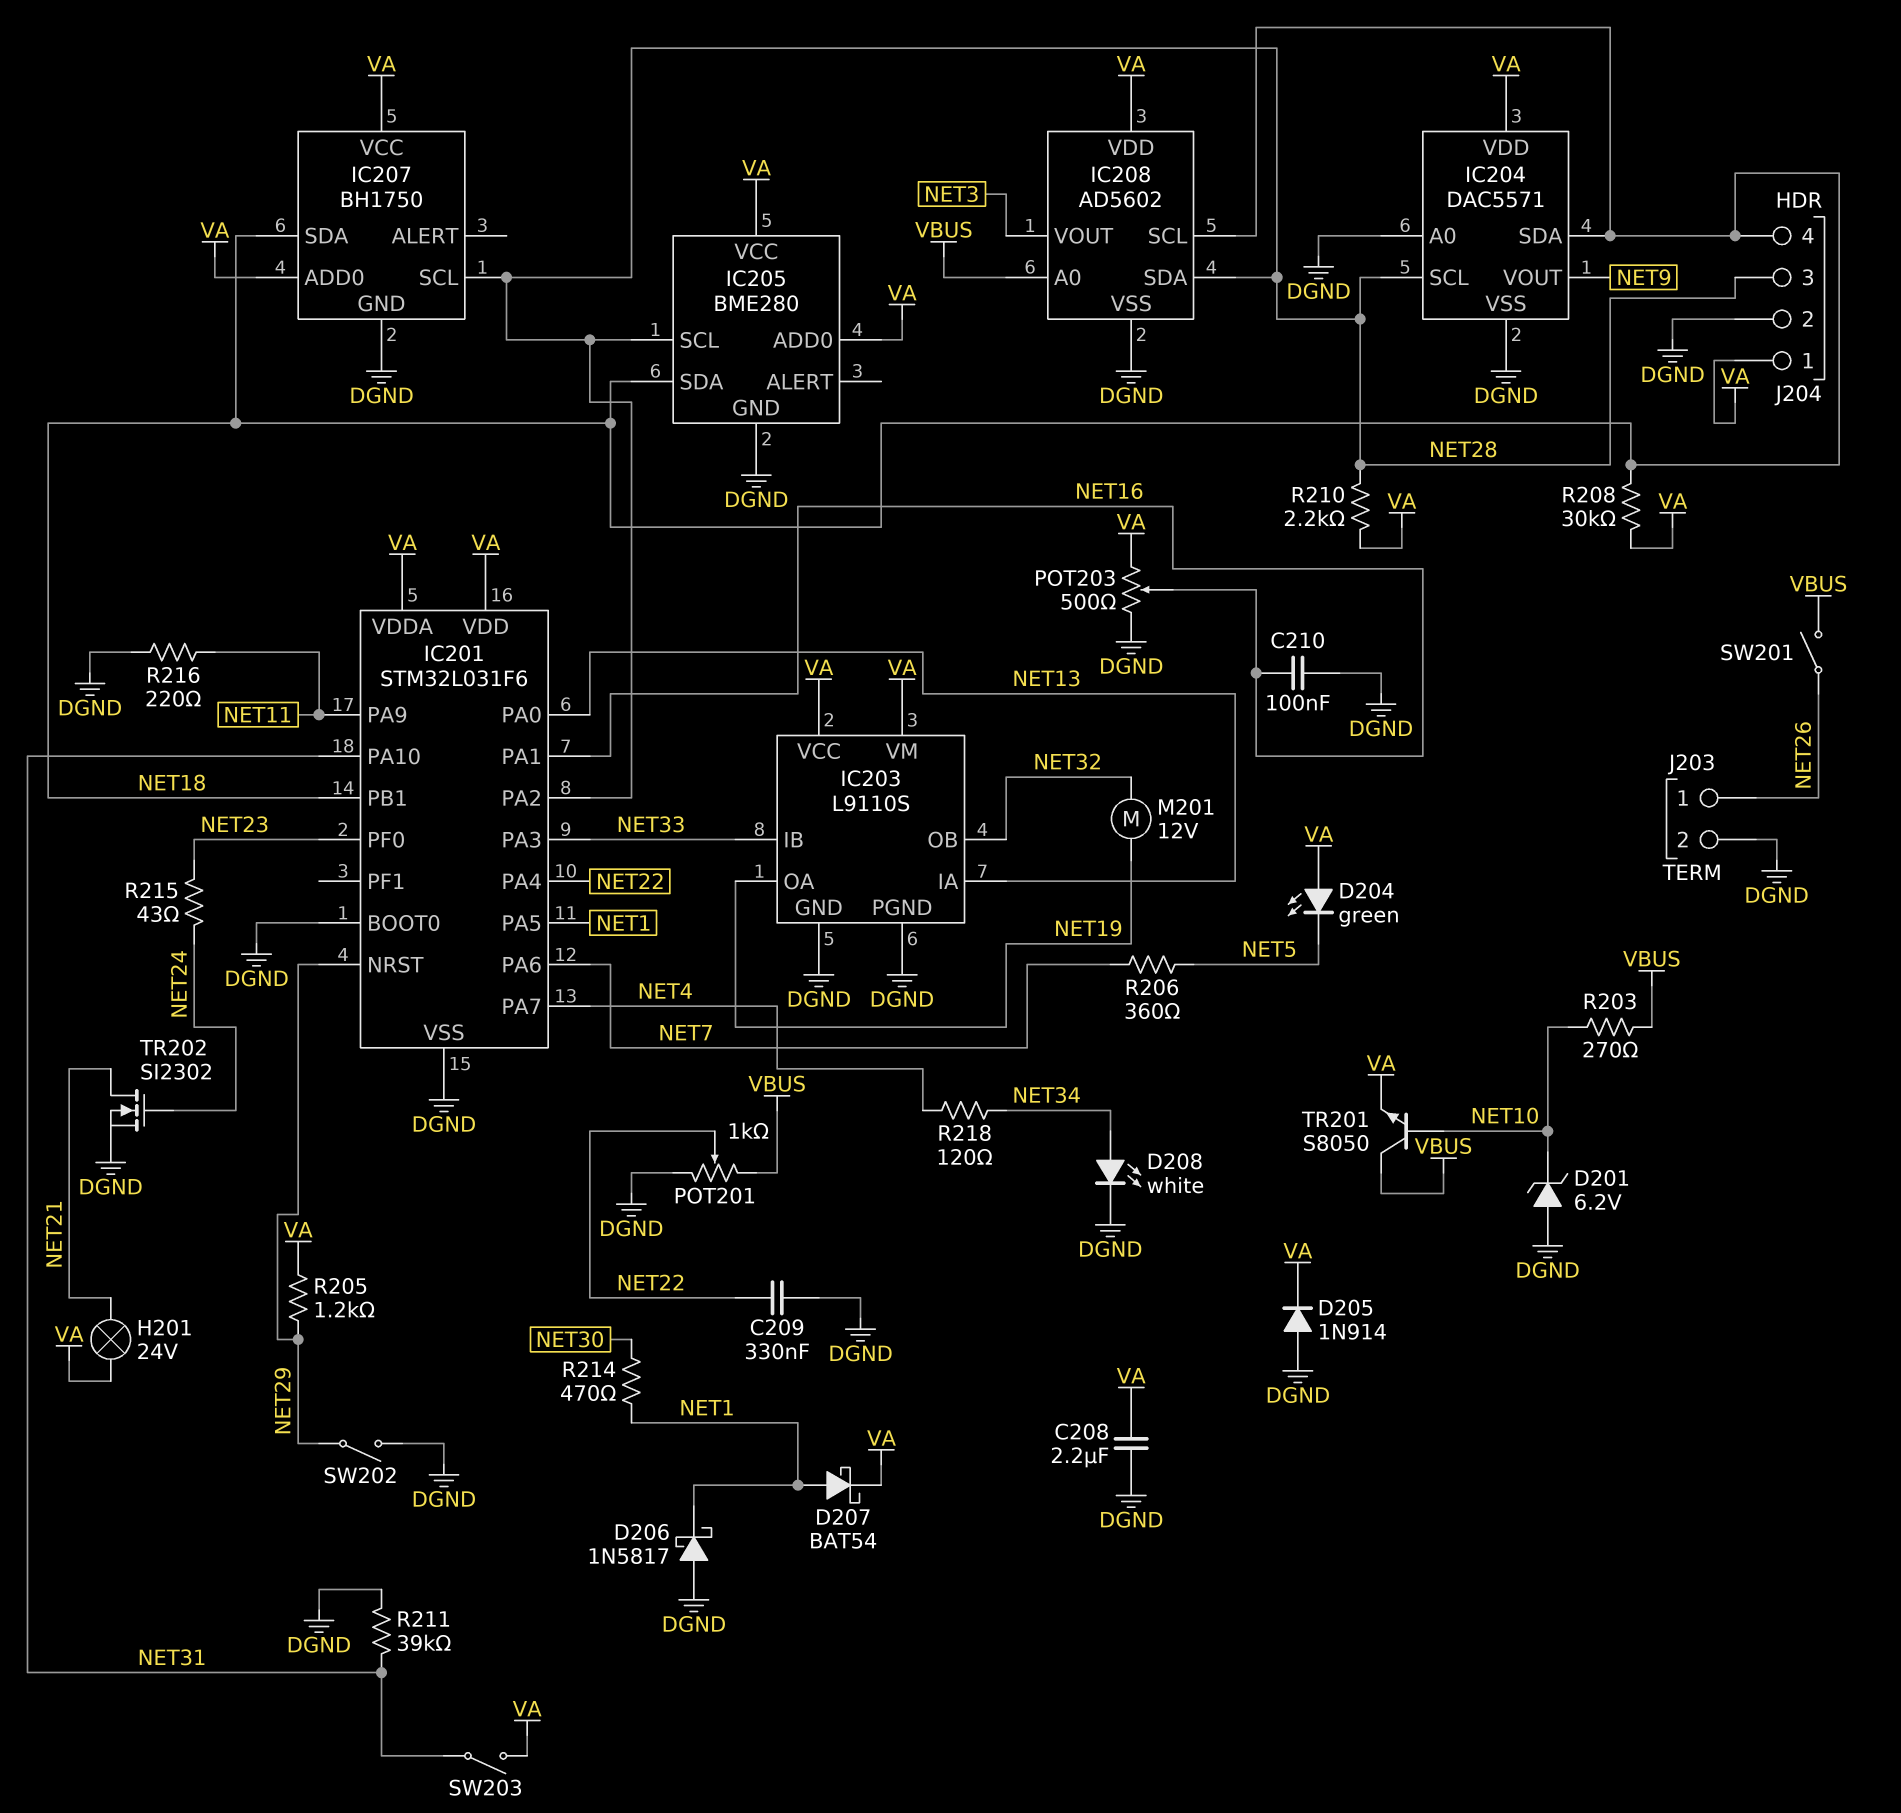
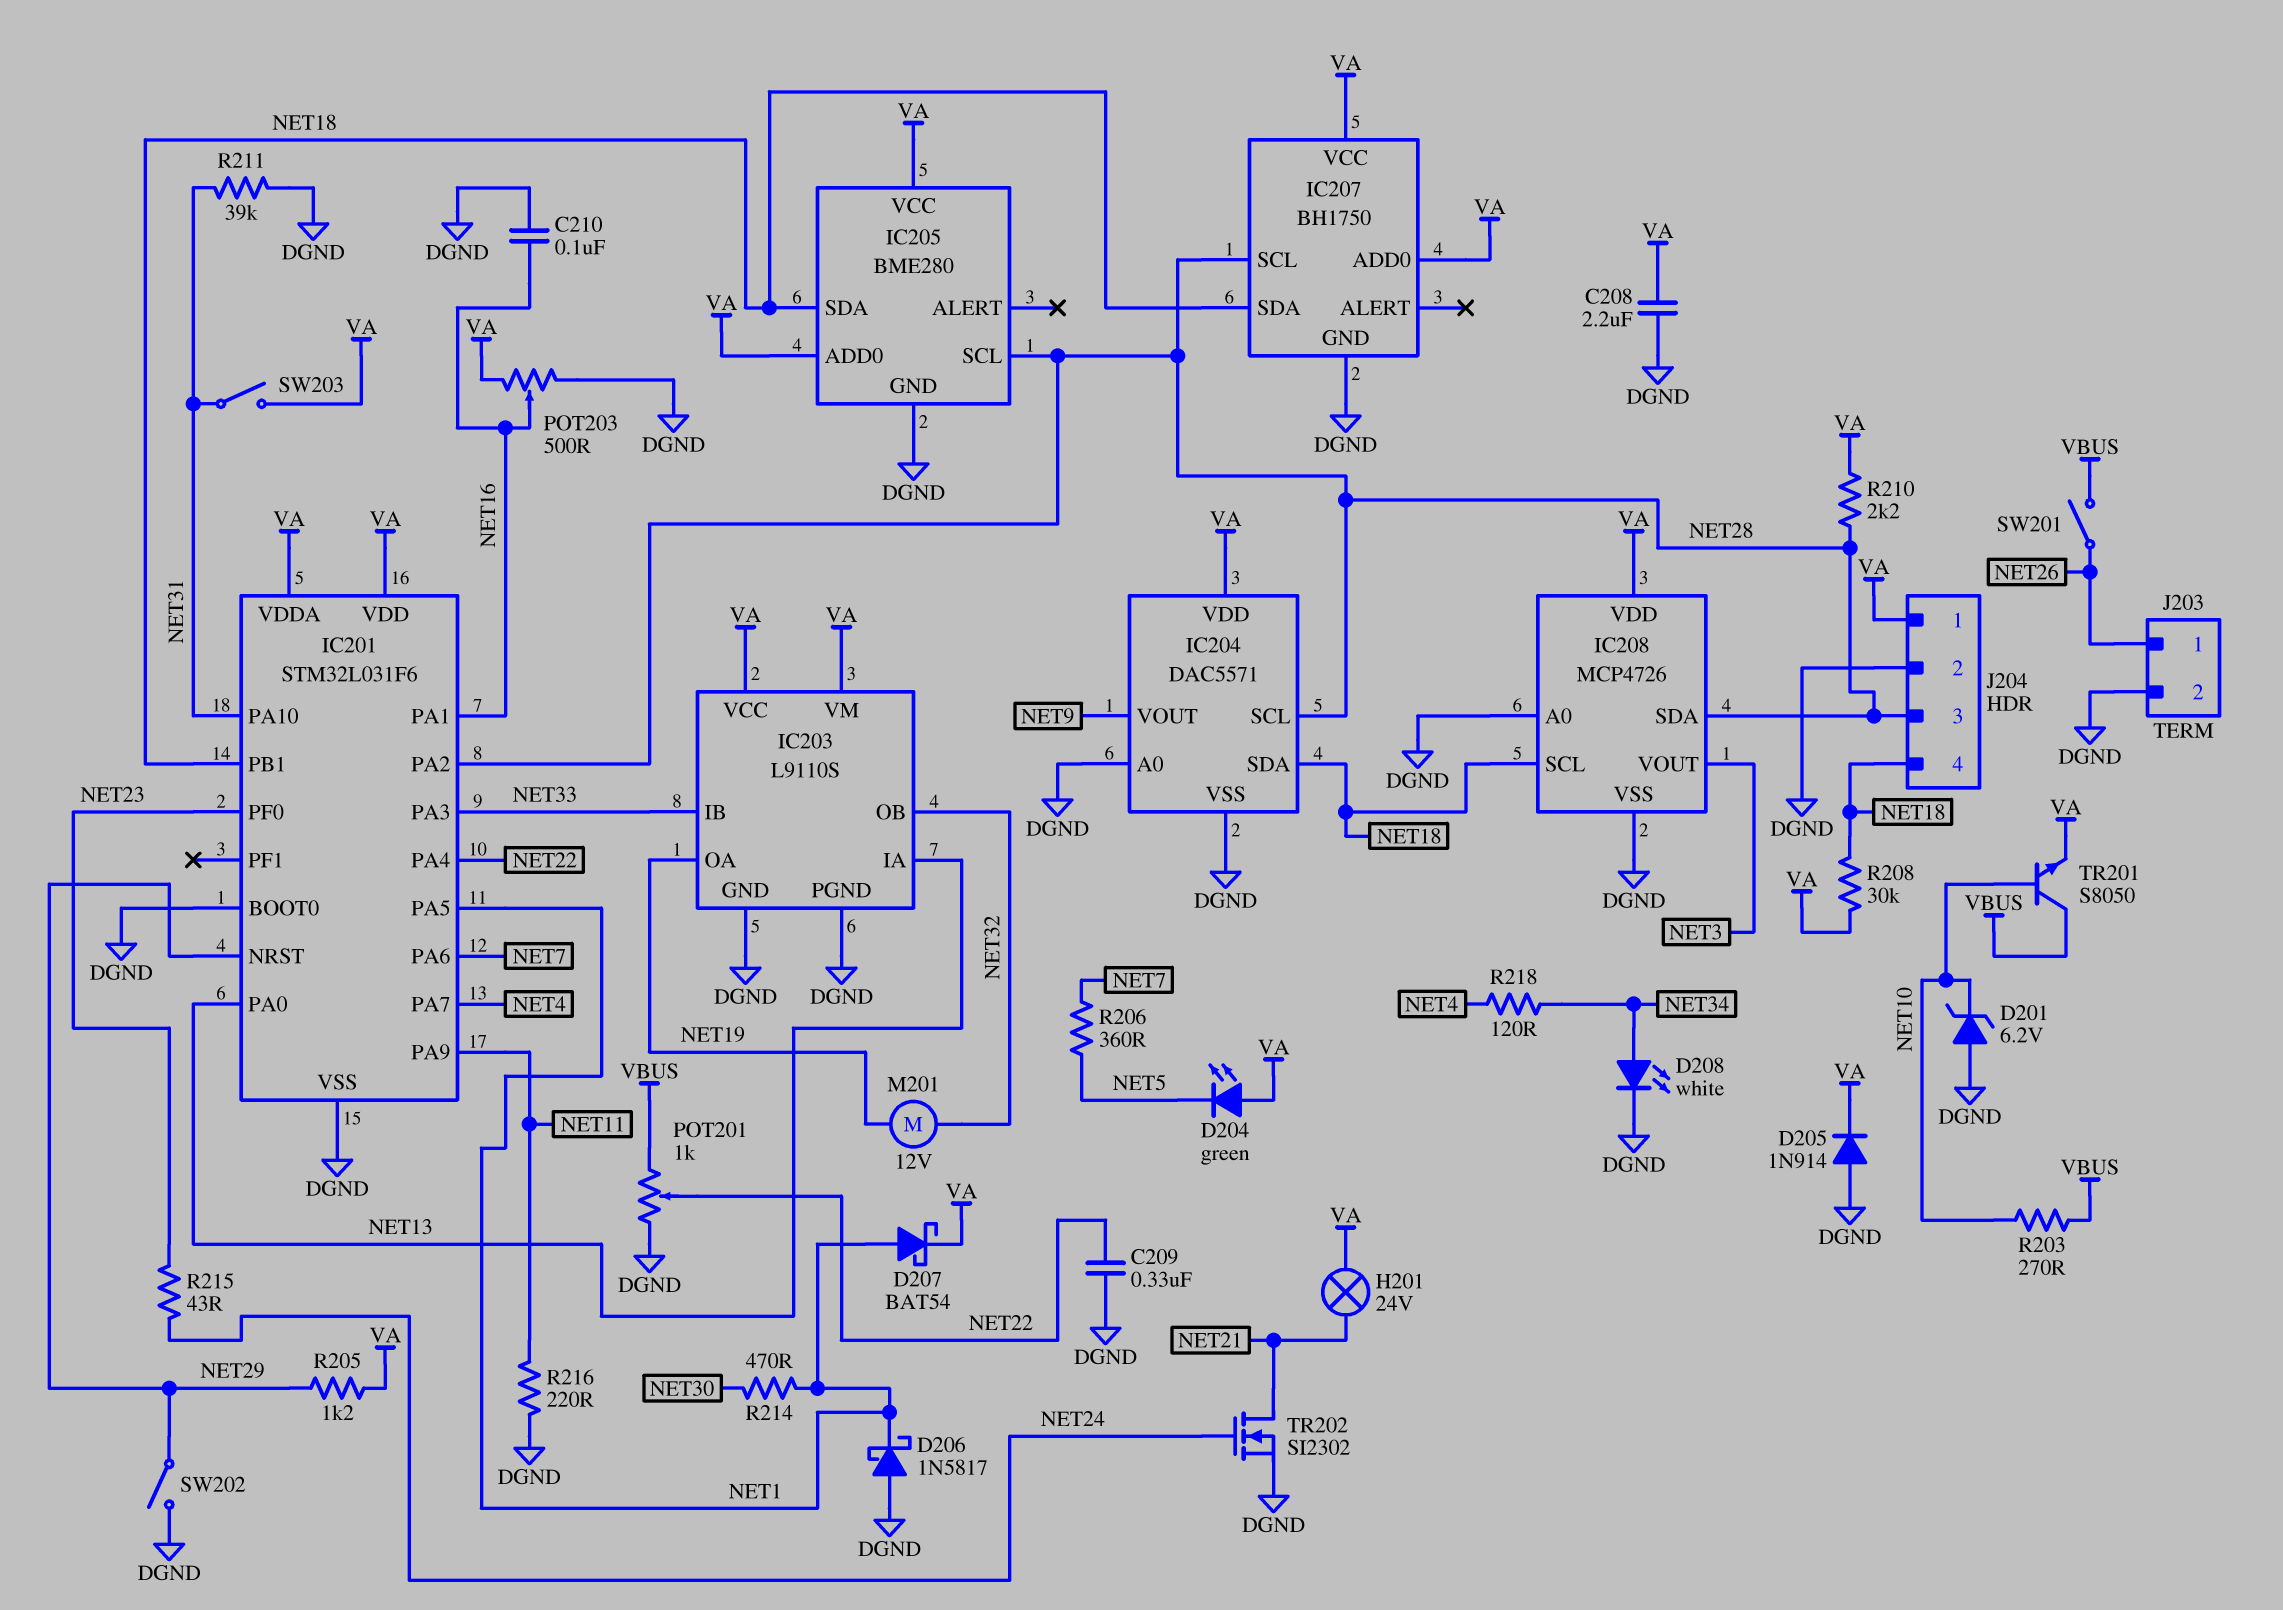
IC208: AD5602 -> MCP4726
IC208 pin A0: VBUS -> DGND

